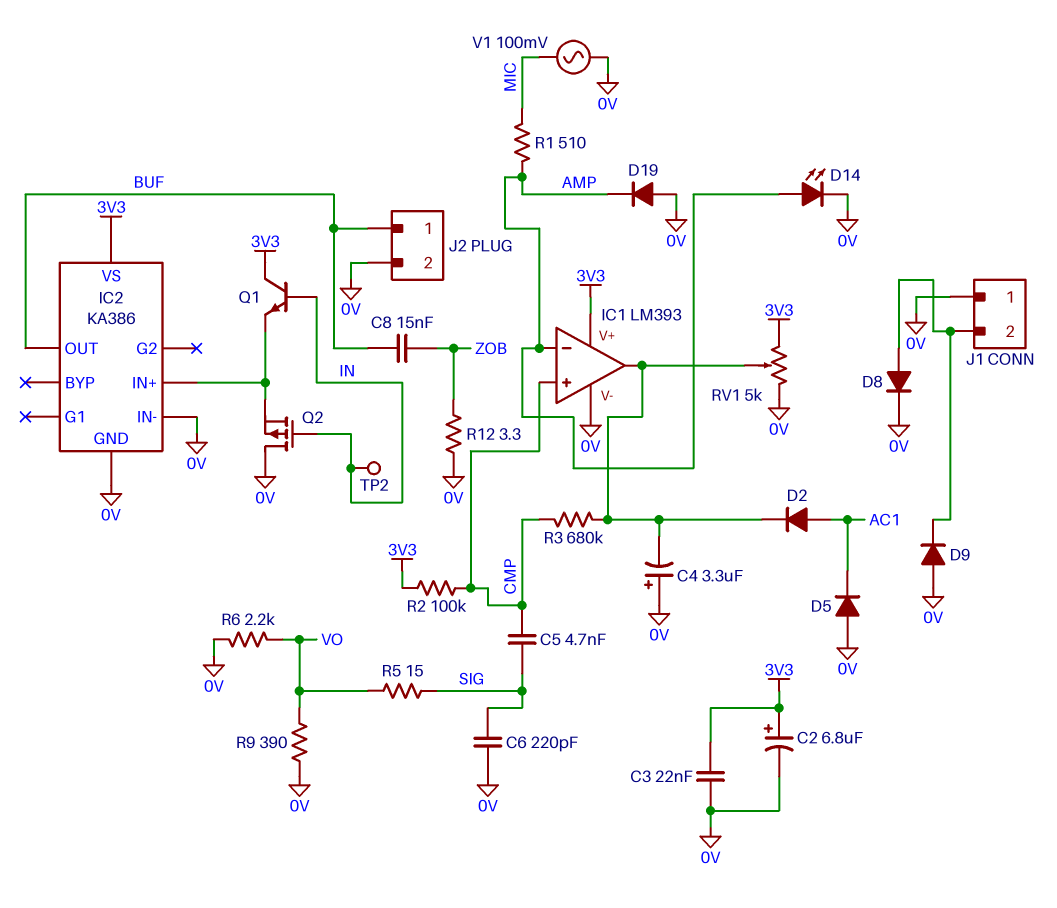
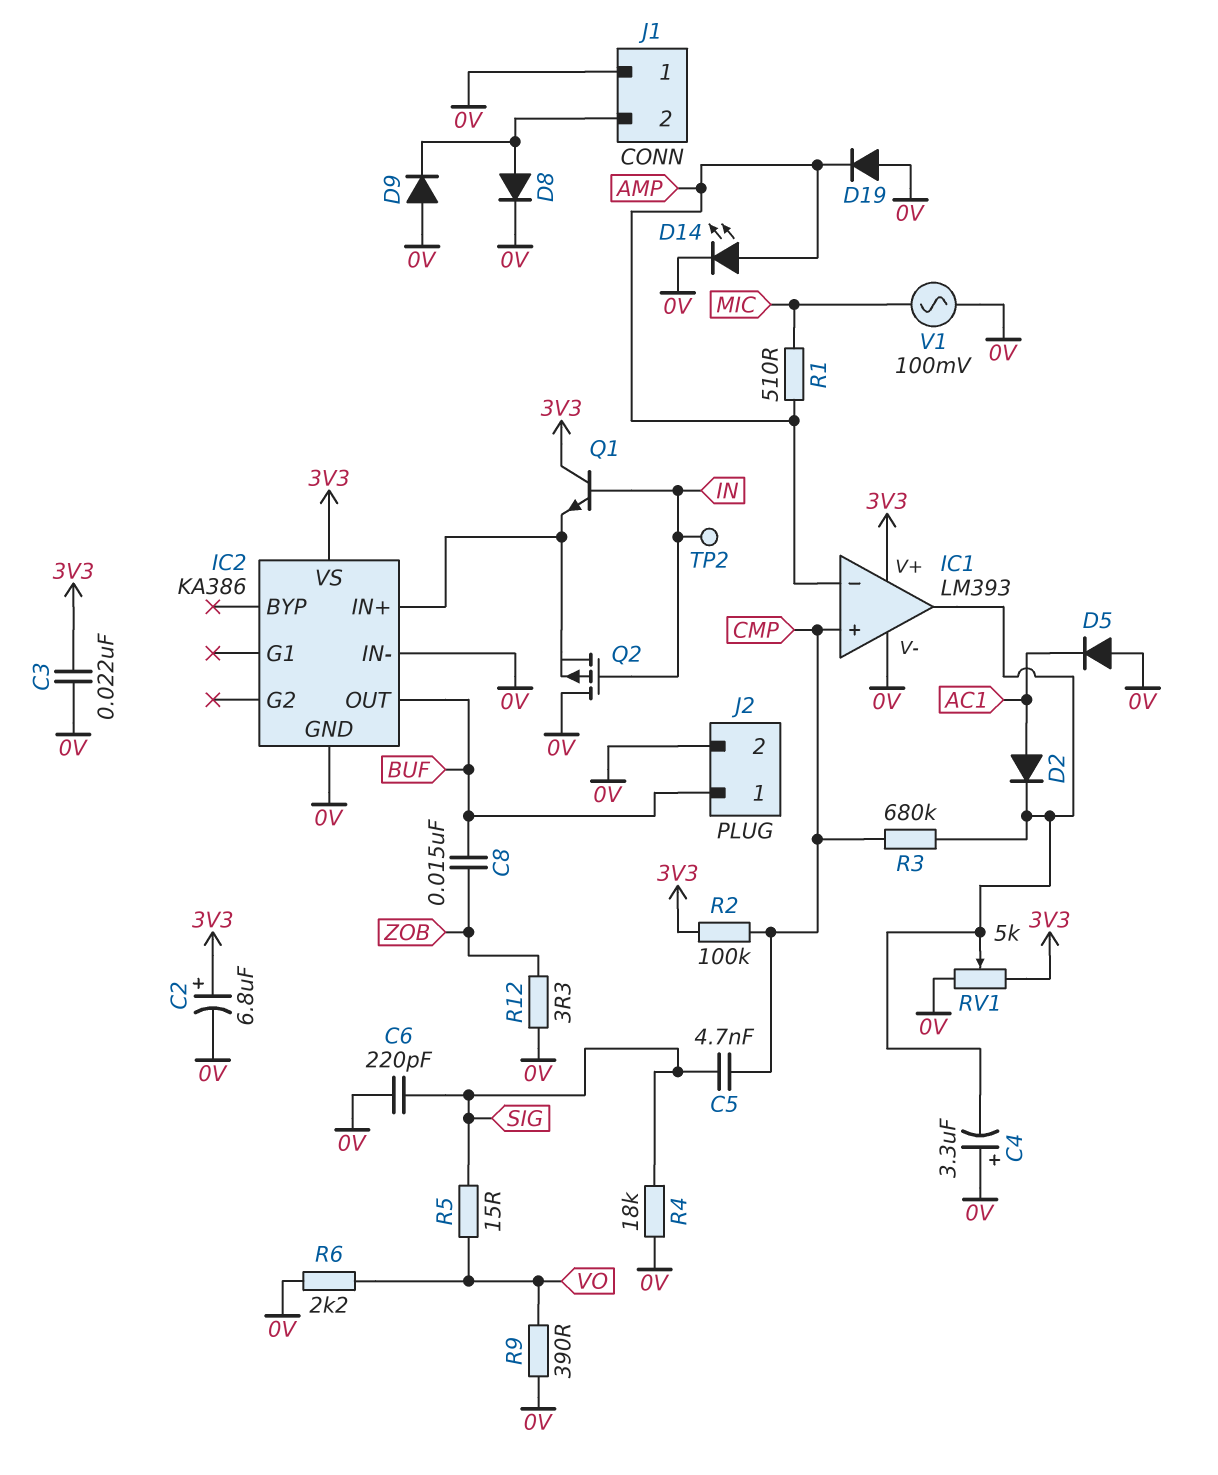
R4: none -> 18k (0V, SIG)

